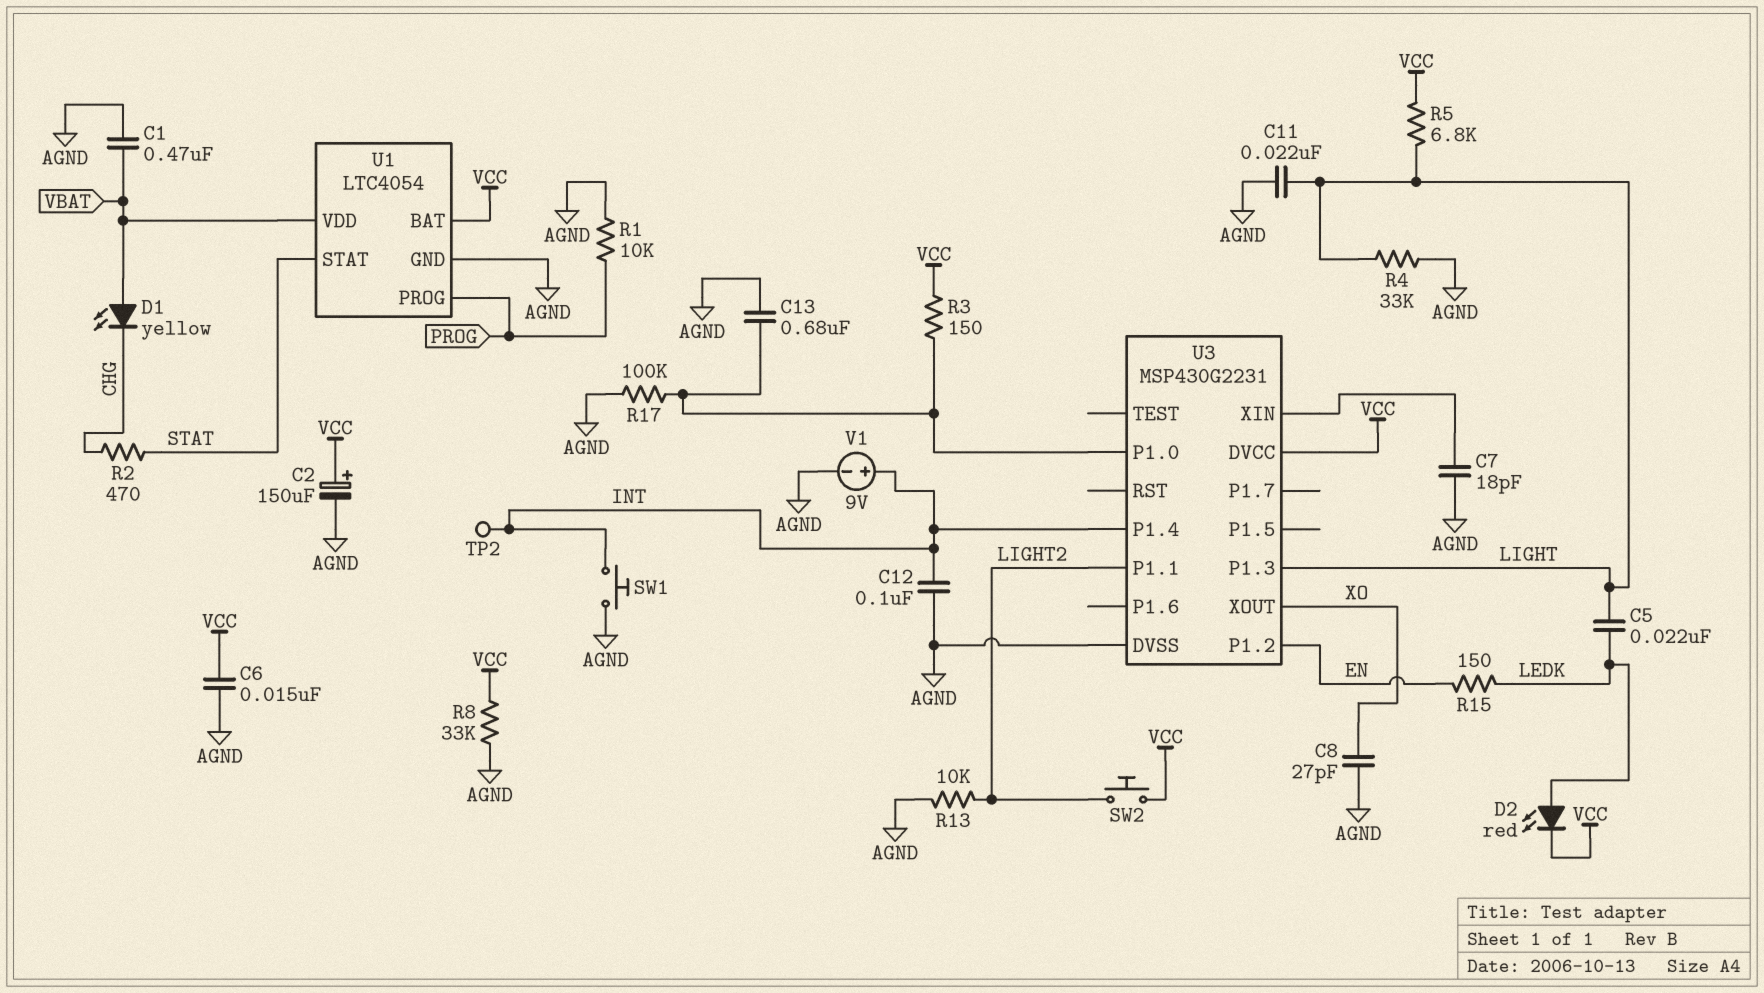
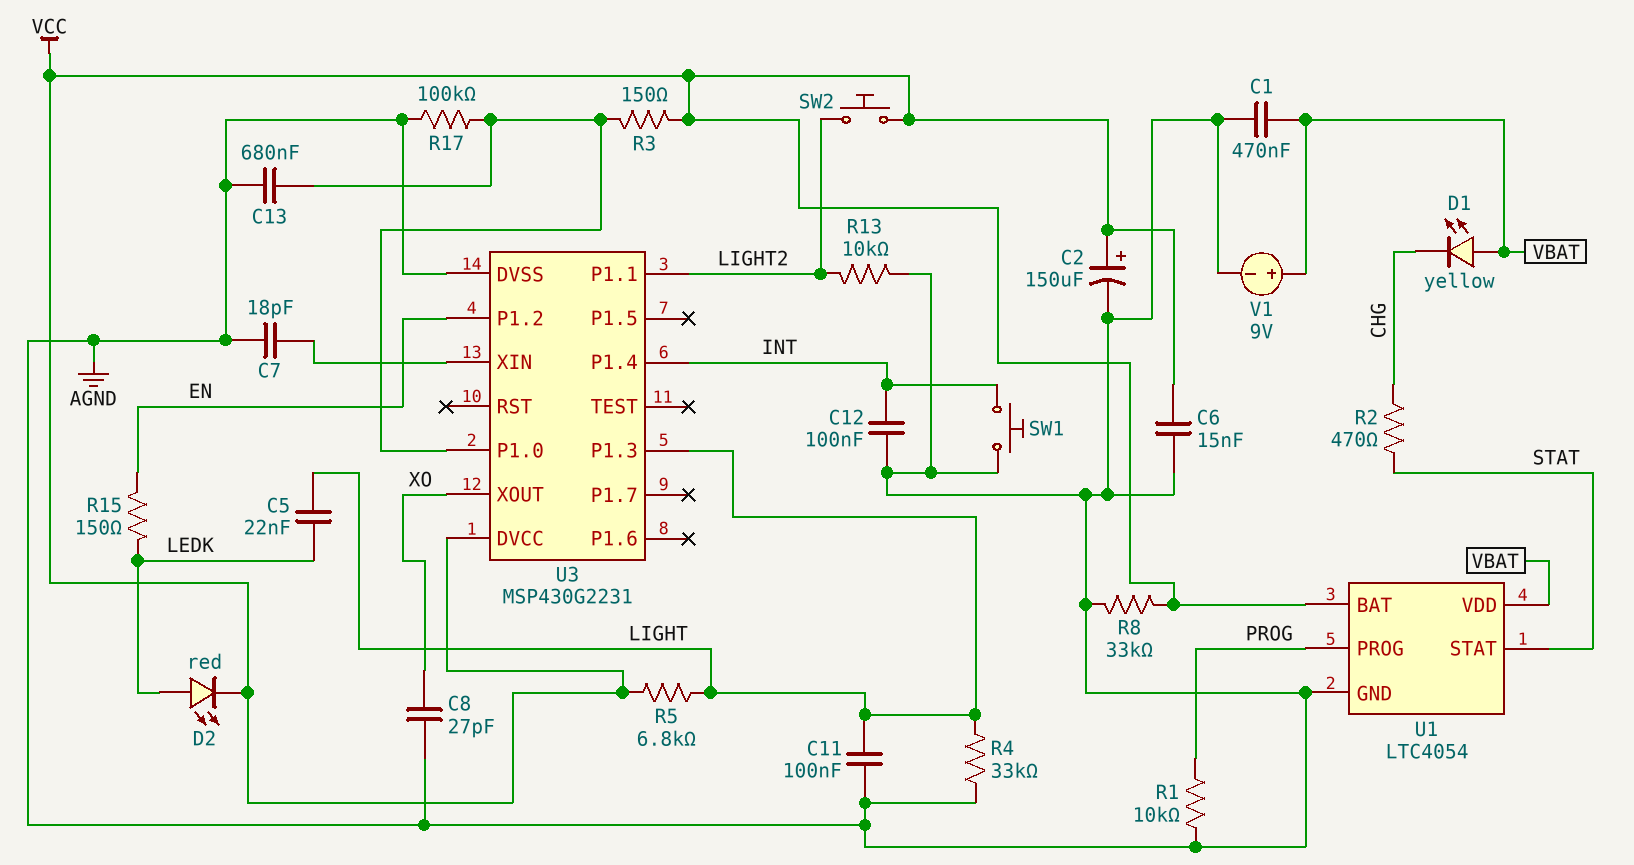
C11: 22nF (AGND, LIGHT) -> 100nF (AGND, LIGHT)
TP2: test point (INT) -> none
V1: 9V (plus INT, minus AGND) -> 9V (plus VBAT, minus AGND)

